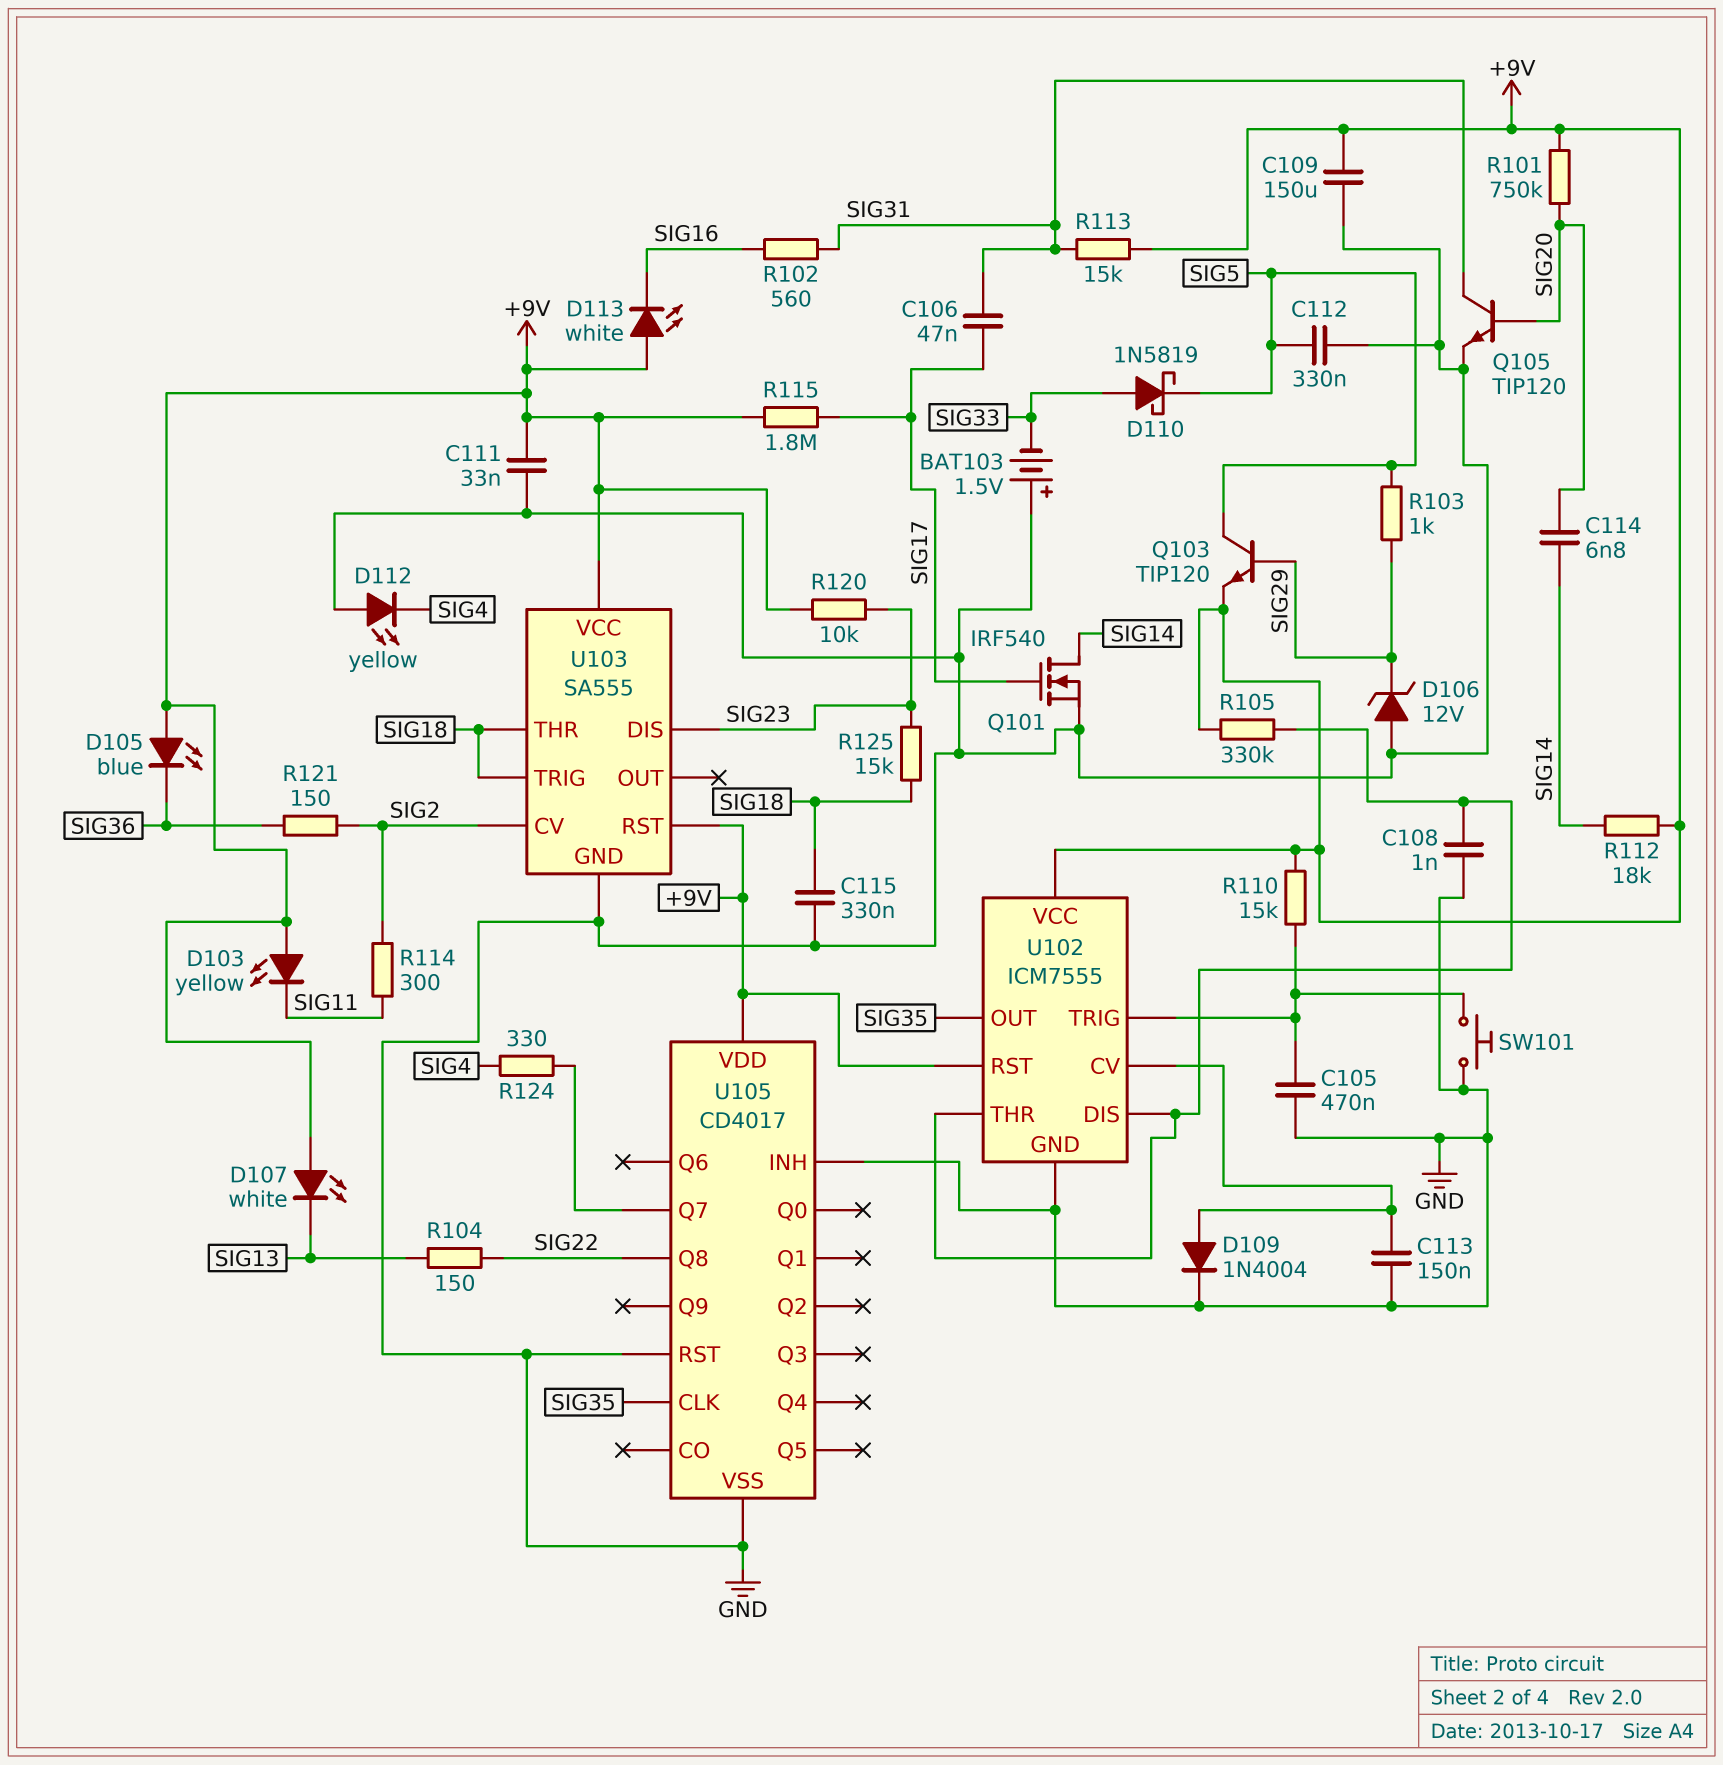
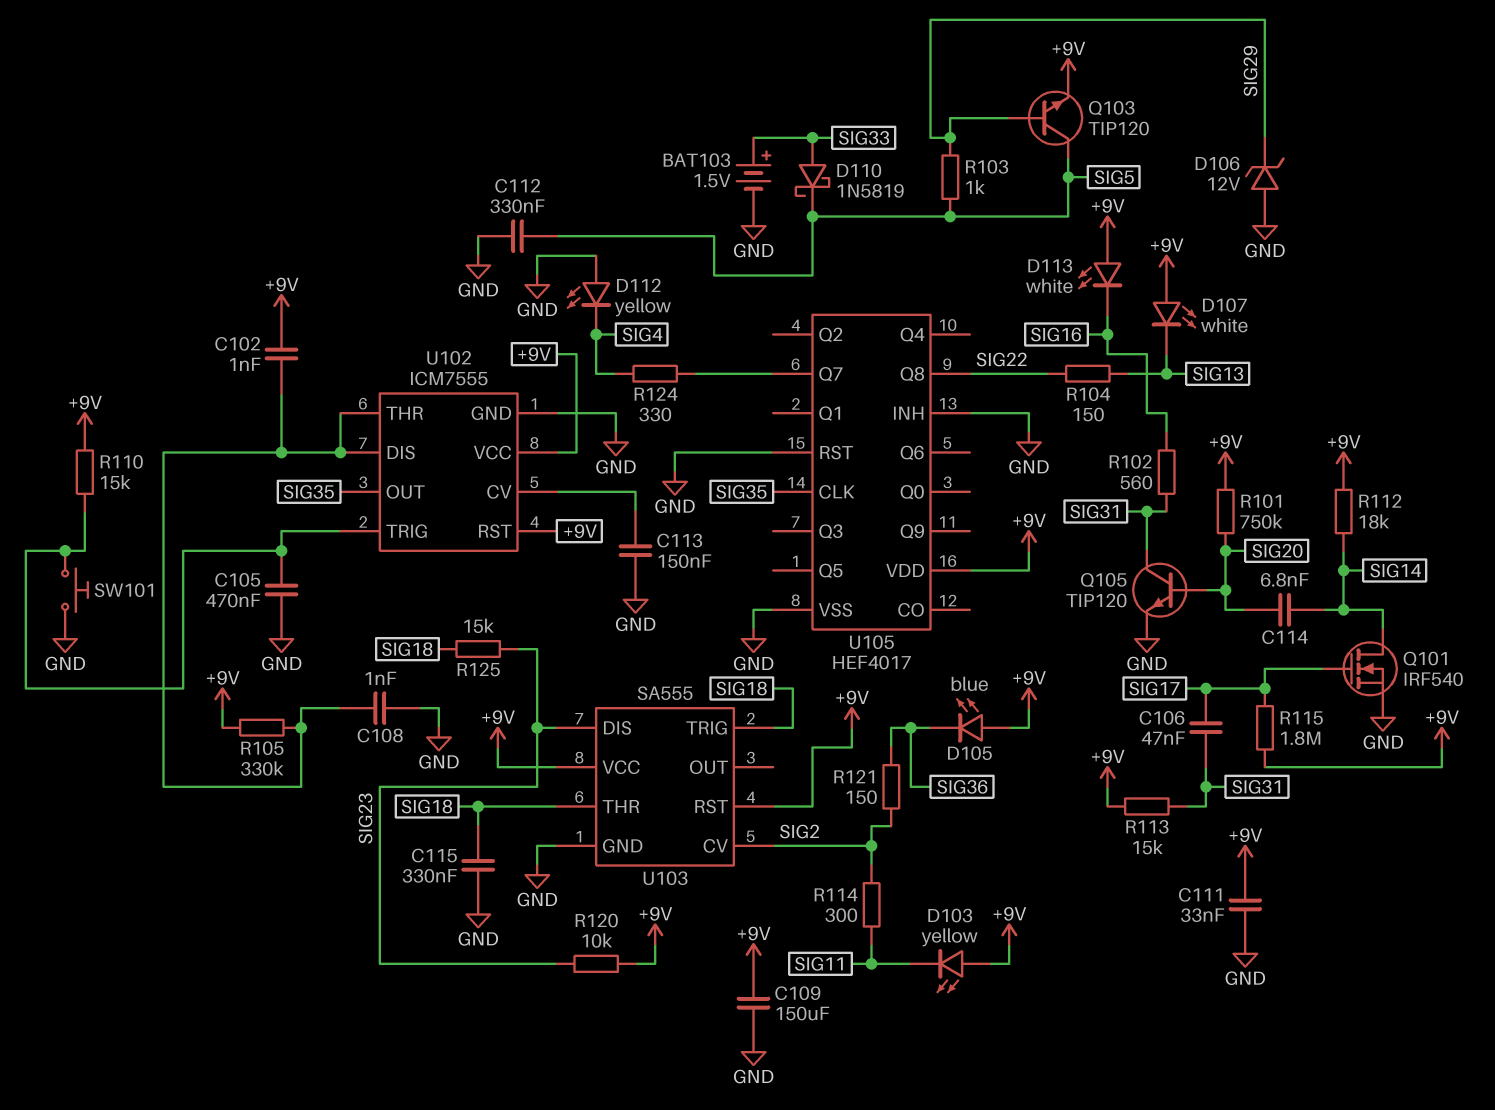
BAT103: 1.5V (plus GND, minus SIG33) -> 1.5V (plus SIG33, minus GND)
C102: none -> 1nF (+9V, U102/DIS)
D109: diode 1N4004 (A U102/CV, K GND) -> none
U105: CD4017 -> HEF4017

